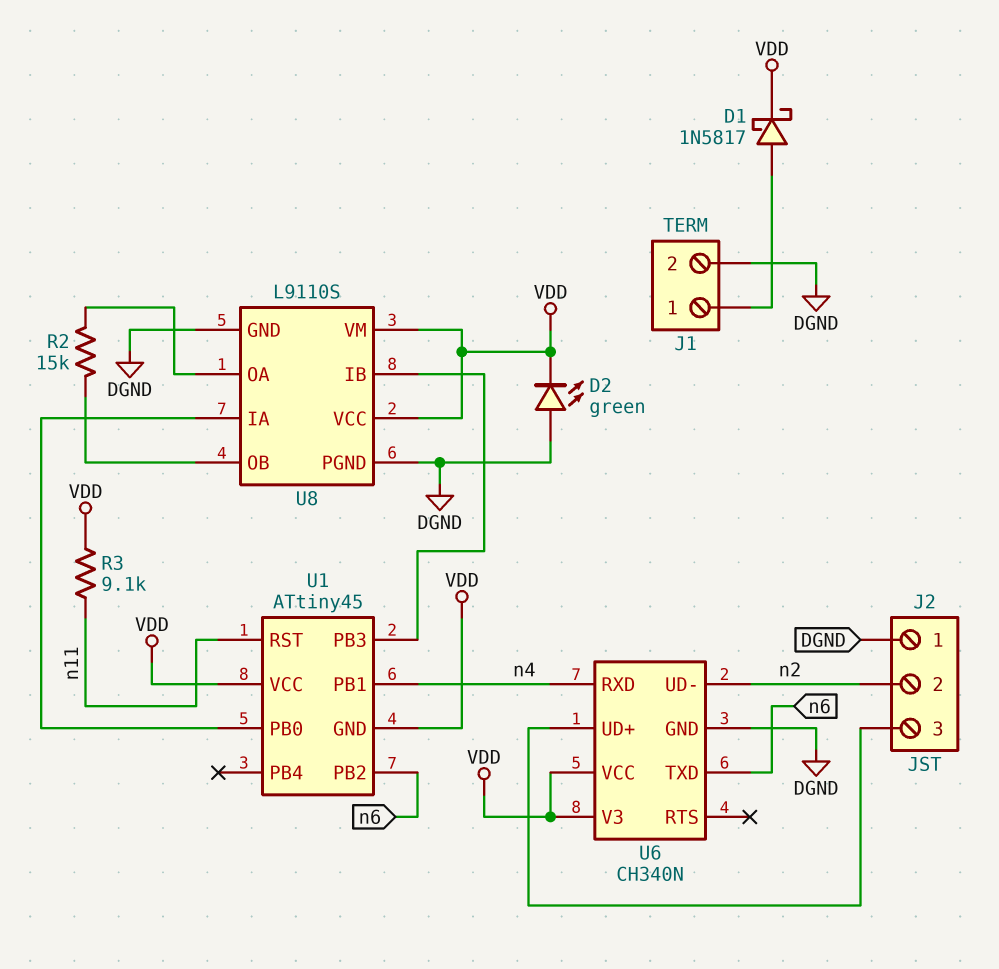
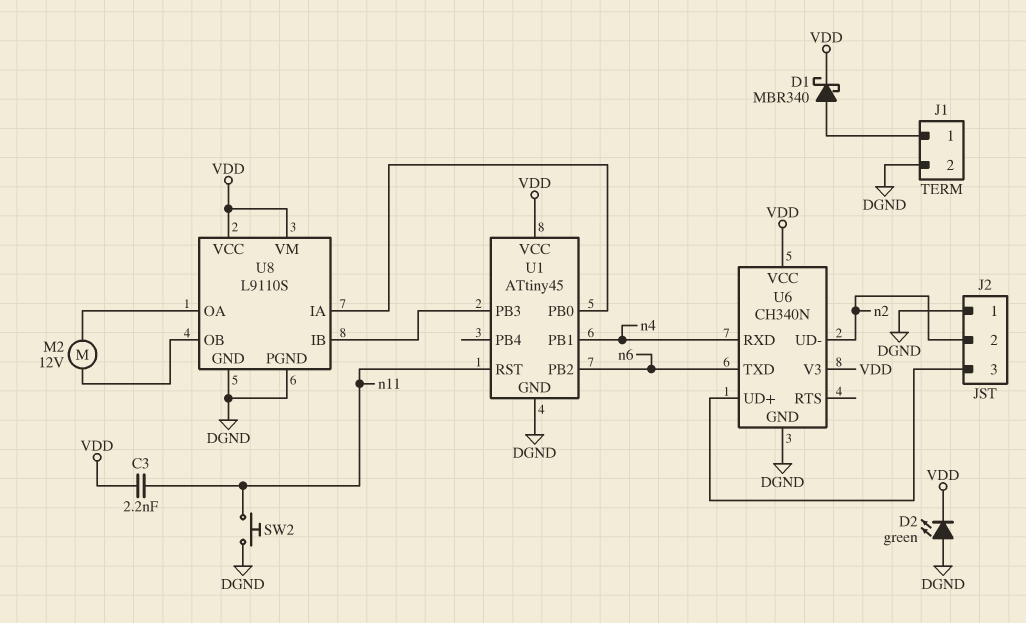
C3: none -> 2.2nF (VDD, n11)
D1: schottky 1N5817 (A J1/1, K VDD) -> schottky MBR340 (A J1/1, K VDD)
M2: none -> motor 12V (U8/OA, U8/OB)
R2: 15k (U8/OA, U8/OB) -> none
R3: 9.1k (VDD, n11) -> none
SW2: none -> button (DGND, n11)
U1 pin GND: VDD -> DGND

